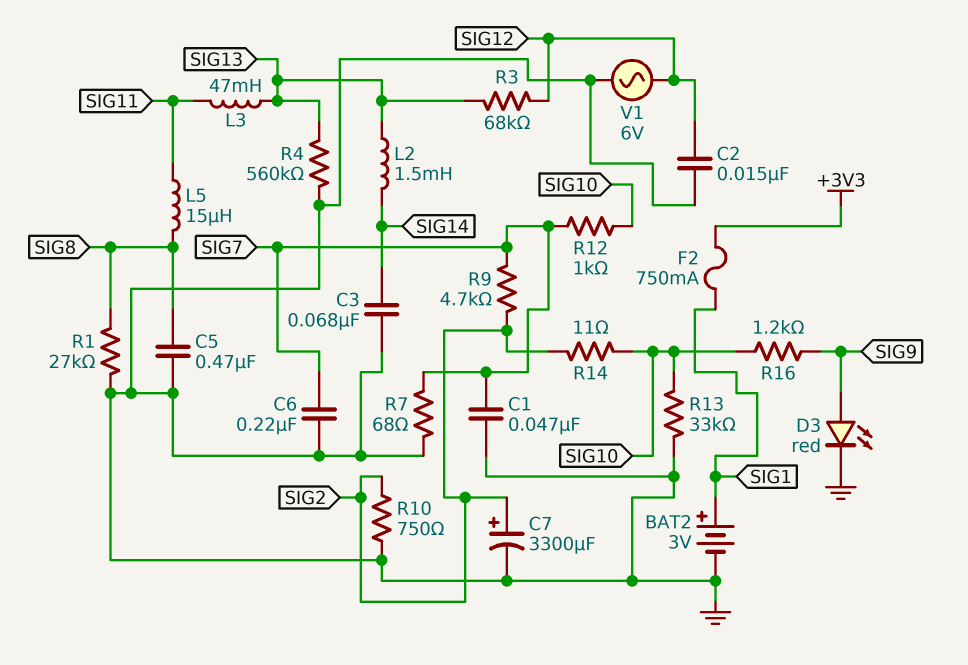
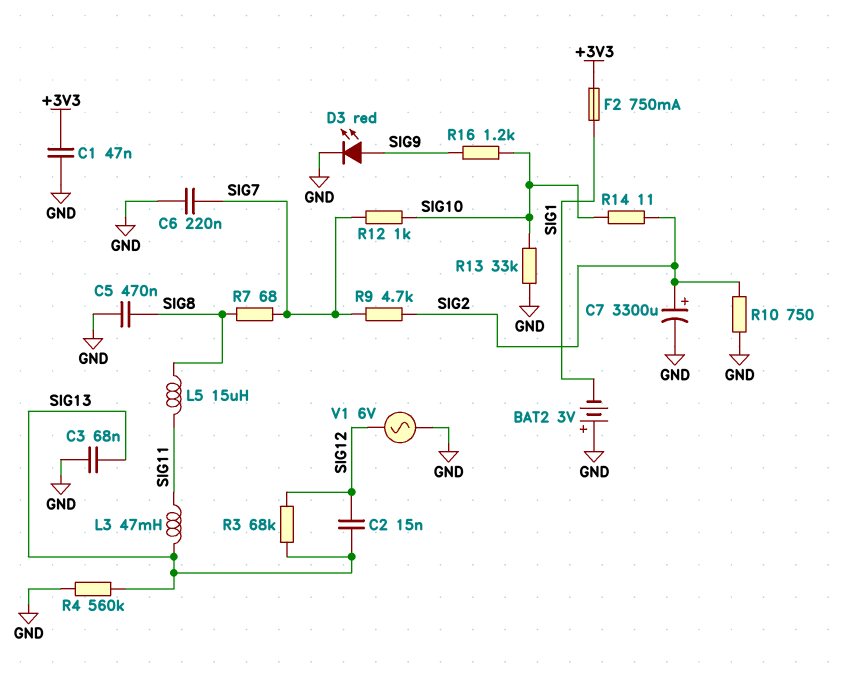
BAT2: 3V (plus SIG1, minus GND) -> 3V (plus GND, minus SIG1)
C1: 47nF (GND, SIG7) -> 47nF (+3V3, GND)
C2: 15nF (GND, SIG12) -> 15nF (SIG12, SIG13)
C3: 68nF (GND, SIG14) -> 68nF (GND, SIG13)
L2: 1.5mH (SIG13, SIG14) -> none
R1: 27k (GND, SIG8) -> none
R7: 68 (GND, SIG7) -> 68 (SIG7, SIG8)

